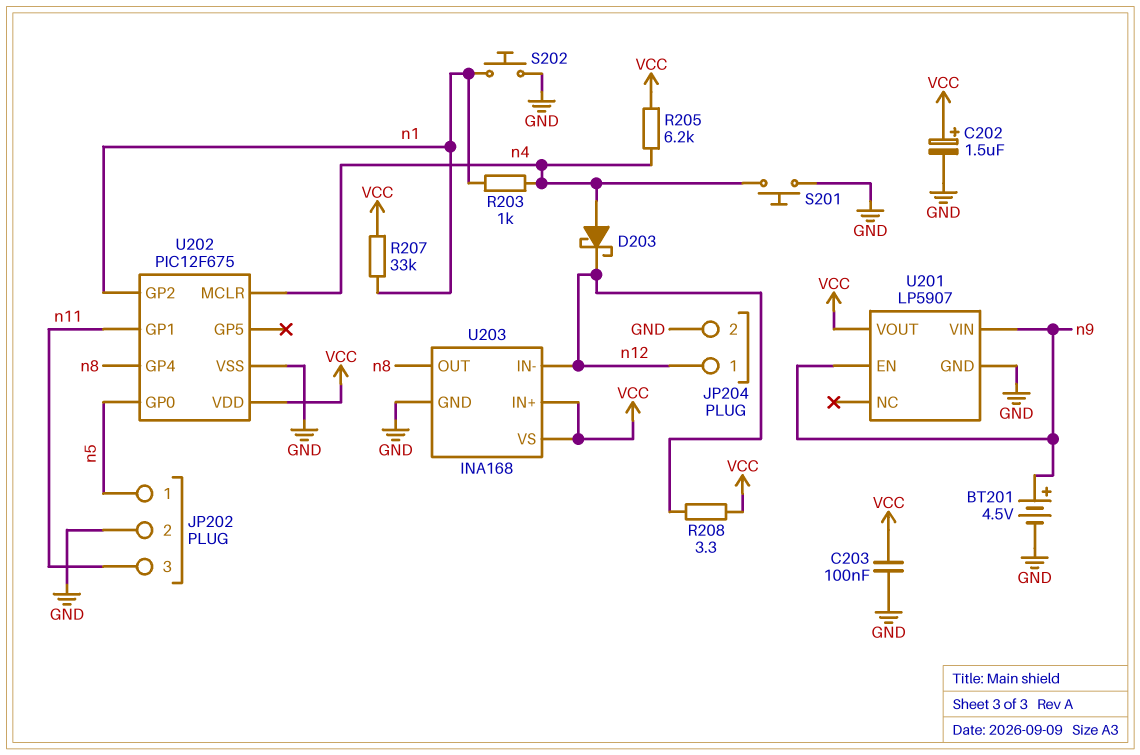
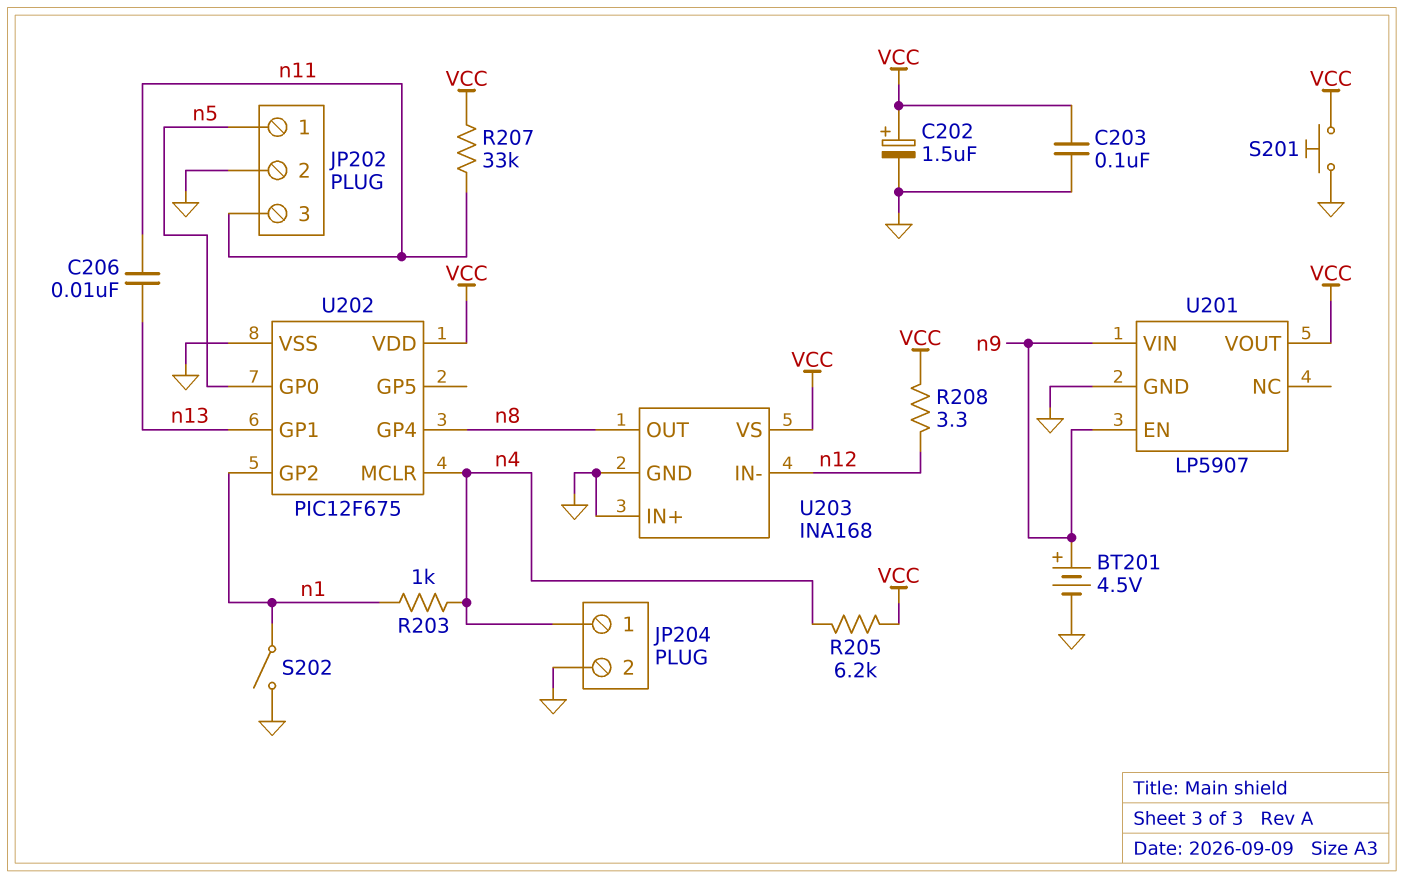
C206: none -> 10nF (n11, n13)
D203: schottky (A n4, K n12) -> none
JP204 pin 1: n12 -> n4
R207: 33k (VCC, n1) -> 33k (VCC, n11)
S201: button (GND, n4) -> button (GND, VCC)
S202: button (GND, n1) -> switch (GND, n1)
U202 pin GP1: n11 -> n13
U203 pin IN+: VCC -> GND

